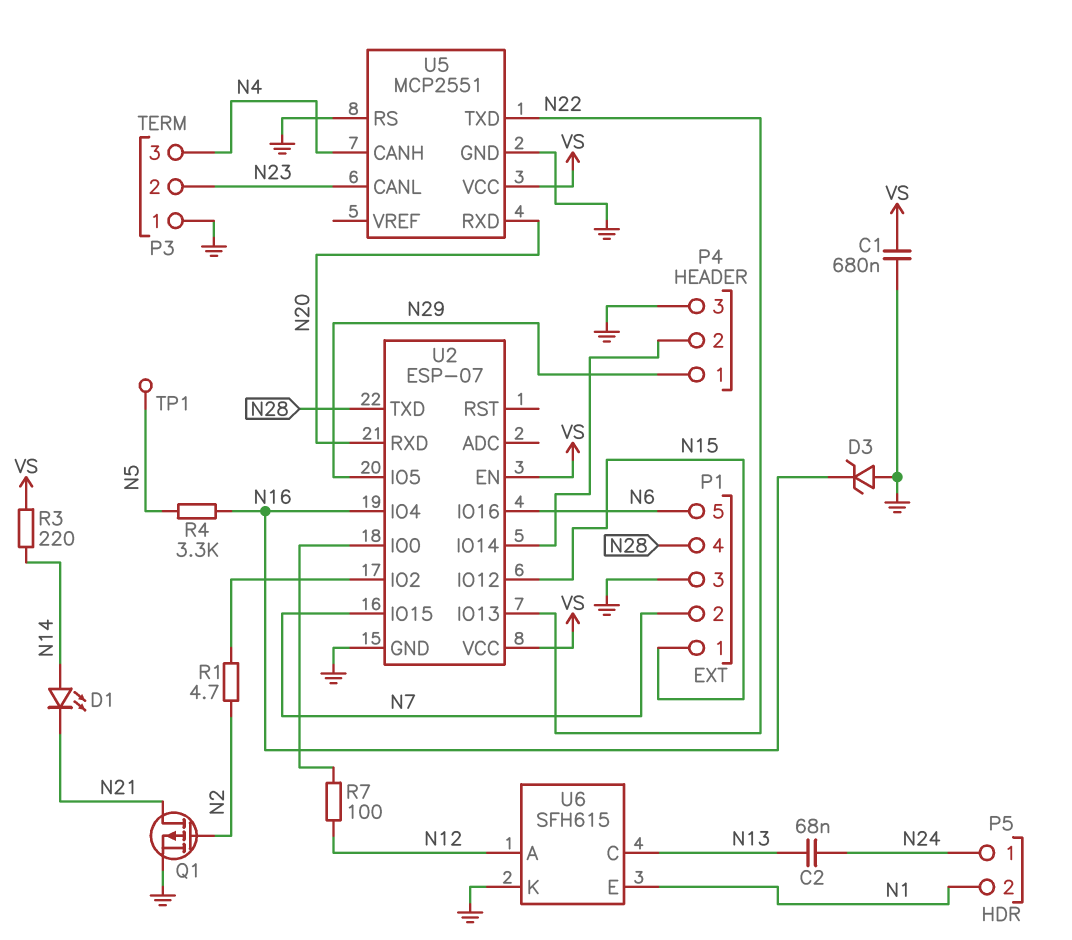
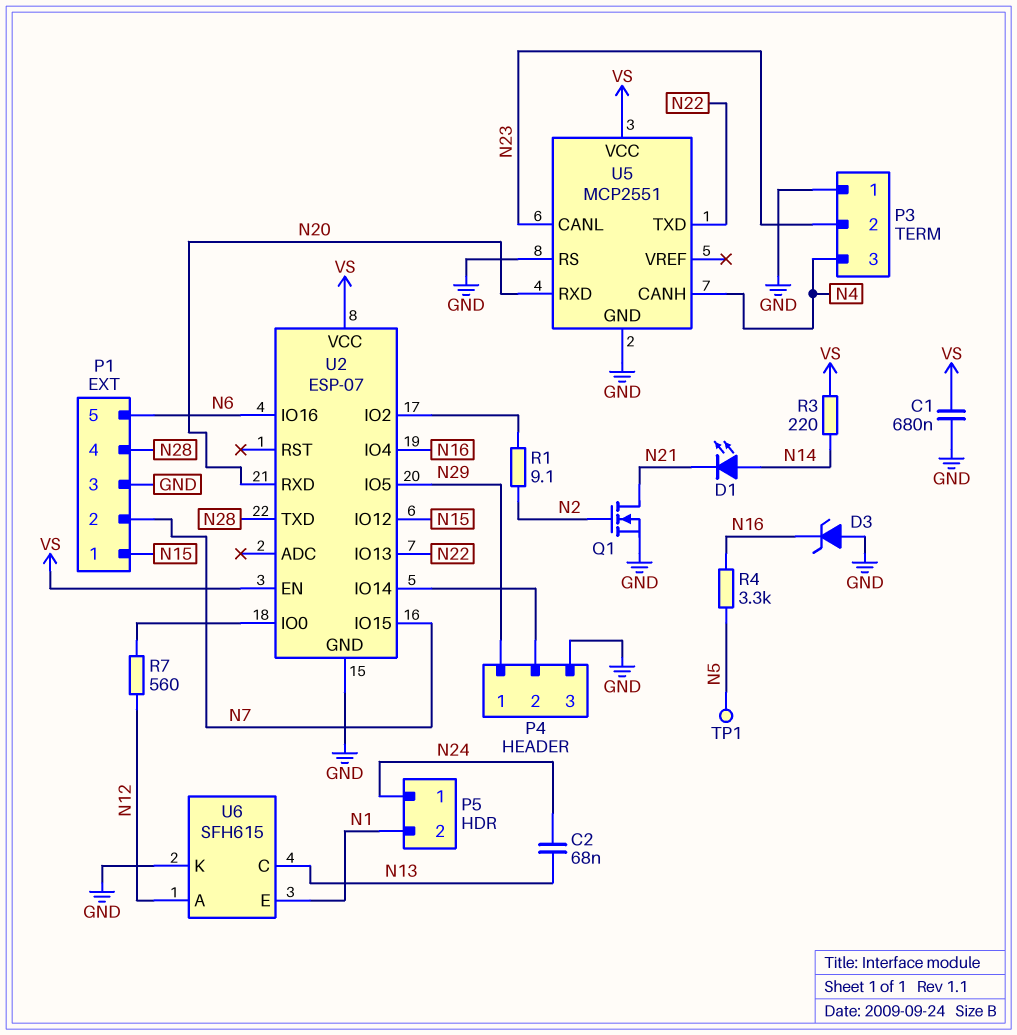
Q1: PMOS (G N2, D N21, S GND) -> NMOS (G N2, D N21, S GND)
R1: 4.7 (N2, U2/IO2) -> 9.1 (N2, U2/IO2)
R7: 100 (N12, U2/IO0) -> 560 (N12, U2/IO0)

